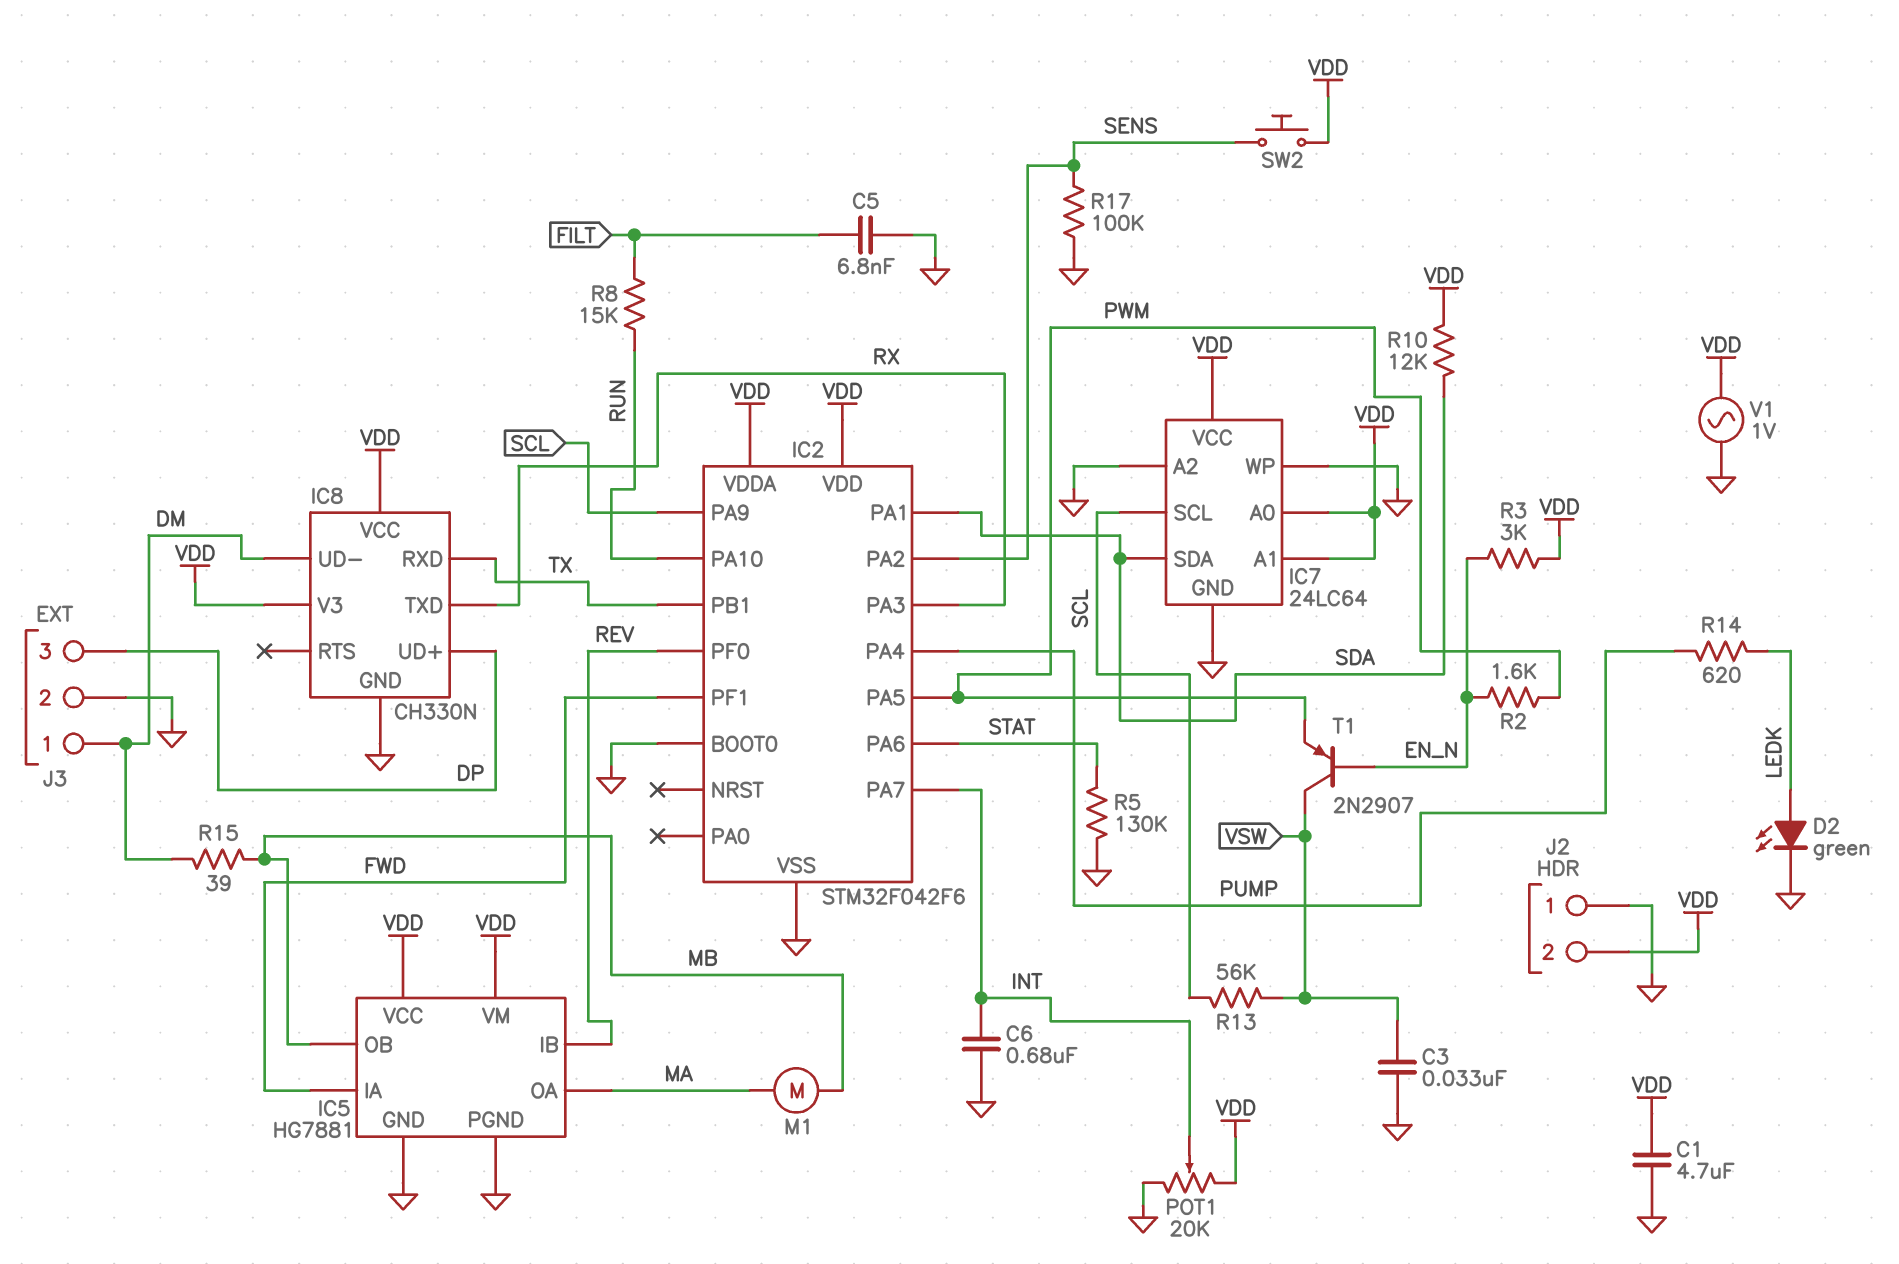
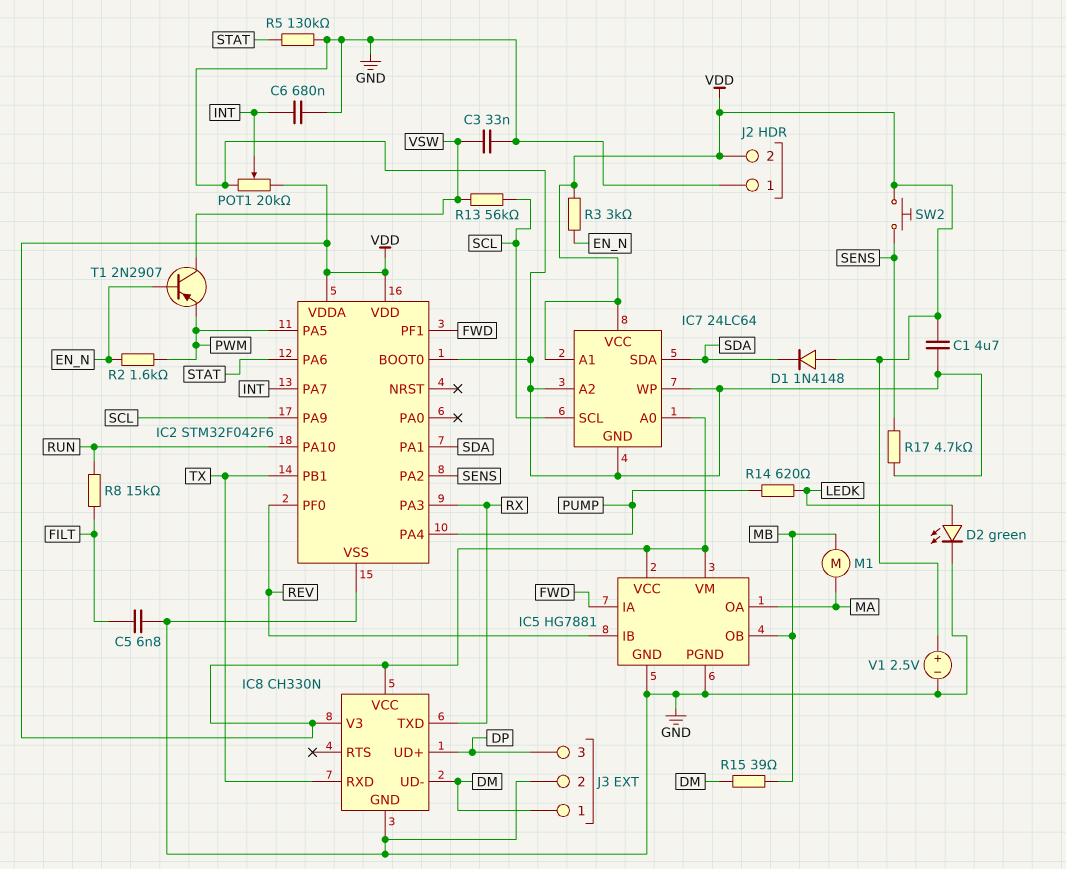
D1: none -> diode 1N4148 (A VDD, K SDA)
R10: 12k (SDA, VDD) -> none
R17: 100k (GND, SENS) -> 4.7k (GND, SENS)
V1: AC 1V (GND, VDD) -> 2.5V (plus VDD, minus GND)

